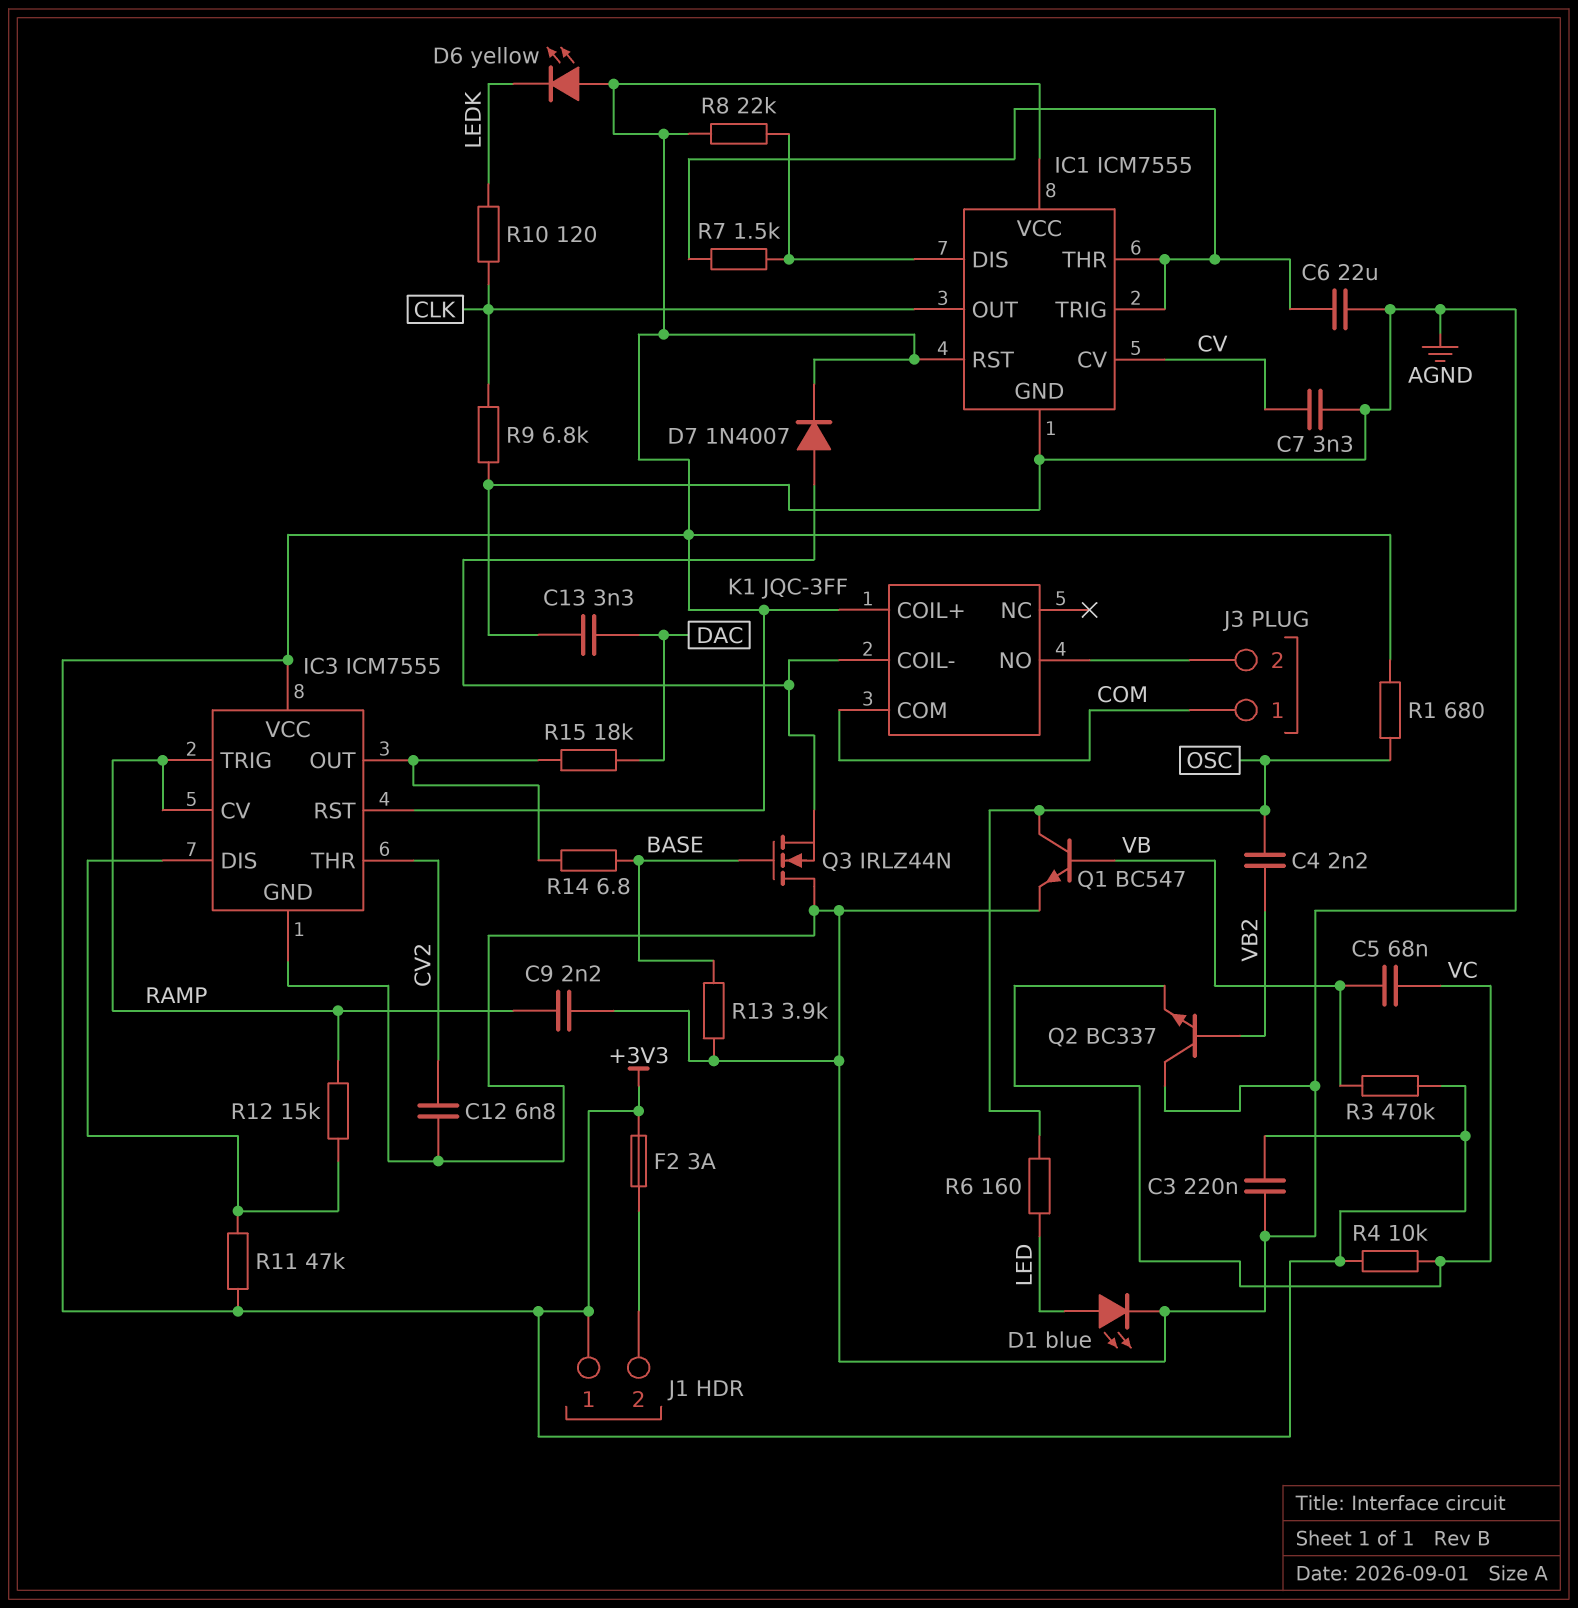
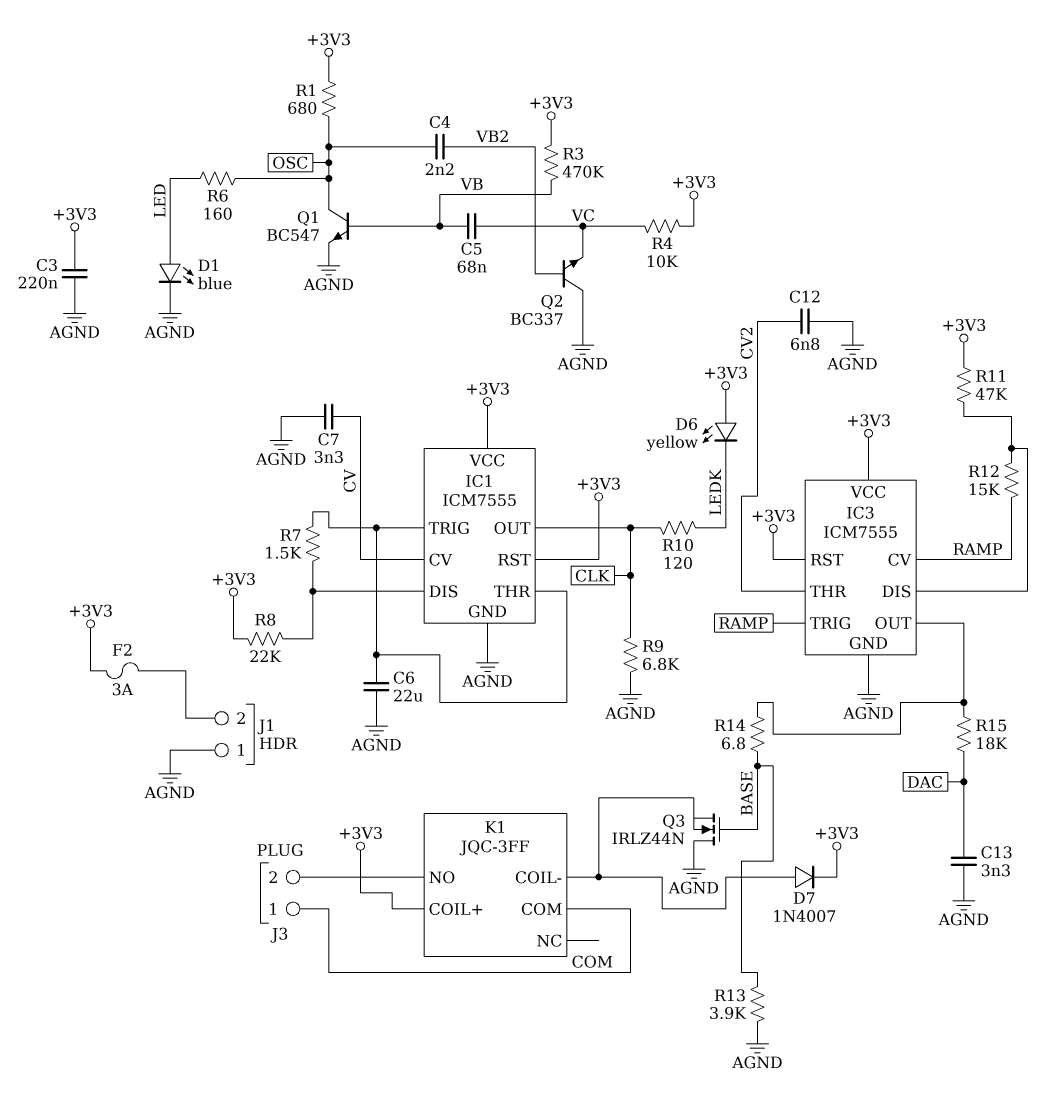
C9: 2.2nF (AGND, RAMP) -> none
J1 pin 1: +3V3 -> AGND

